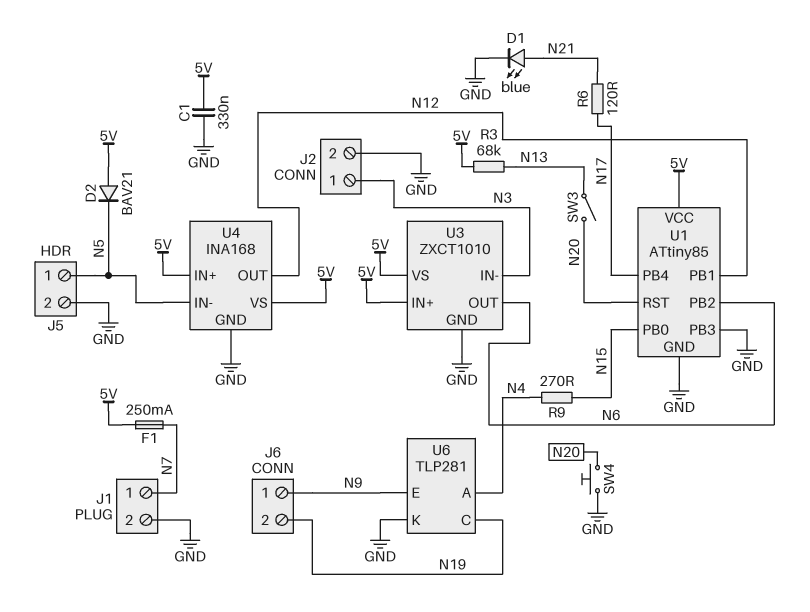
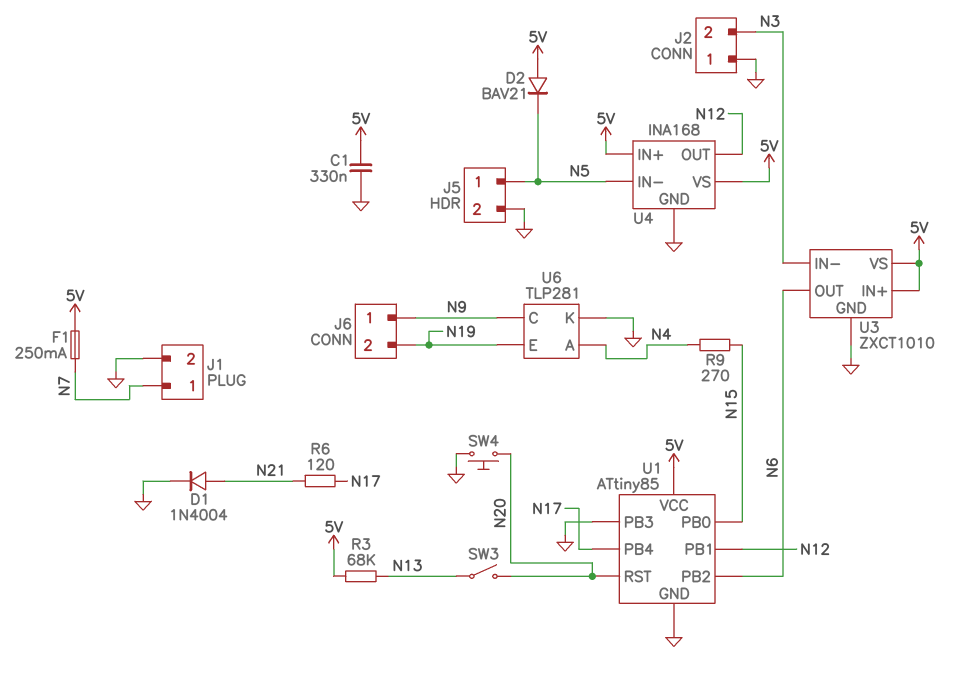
D1: LED blue (A N21, K GND) -> diode 1N4004 (A N21, K GND)
J2 pin 1: N3 -> GND
J2 pin 2: GND -> N3
U6 pin C: N19 -> N9
U6 pin E: N9 -> N19

